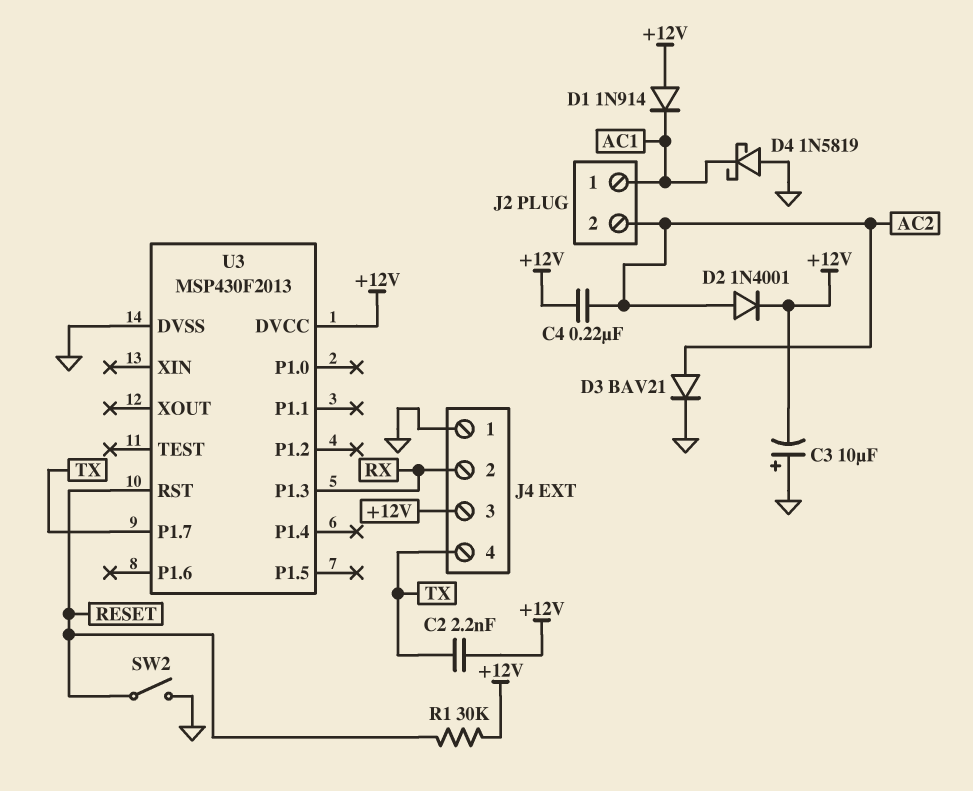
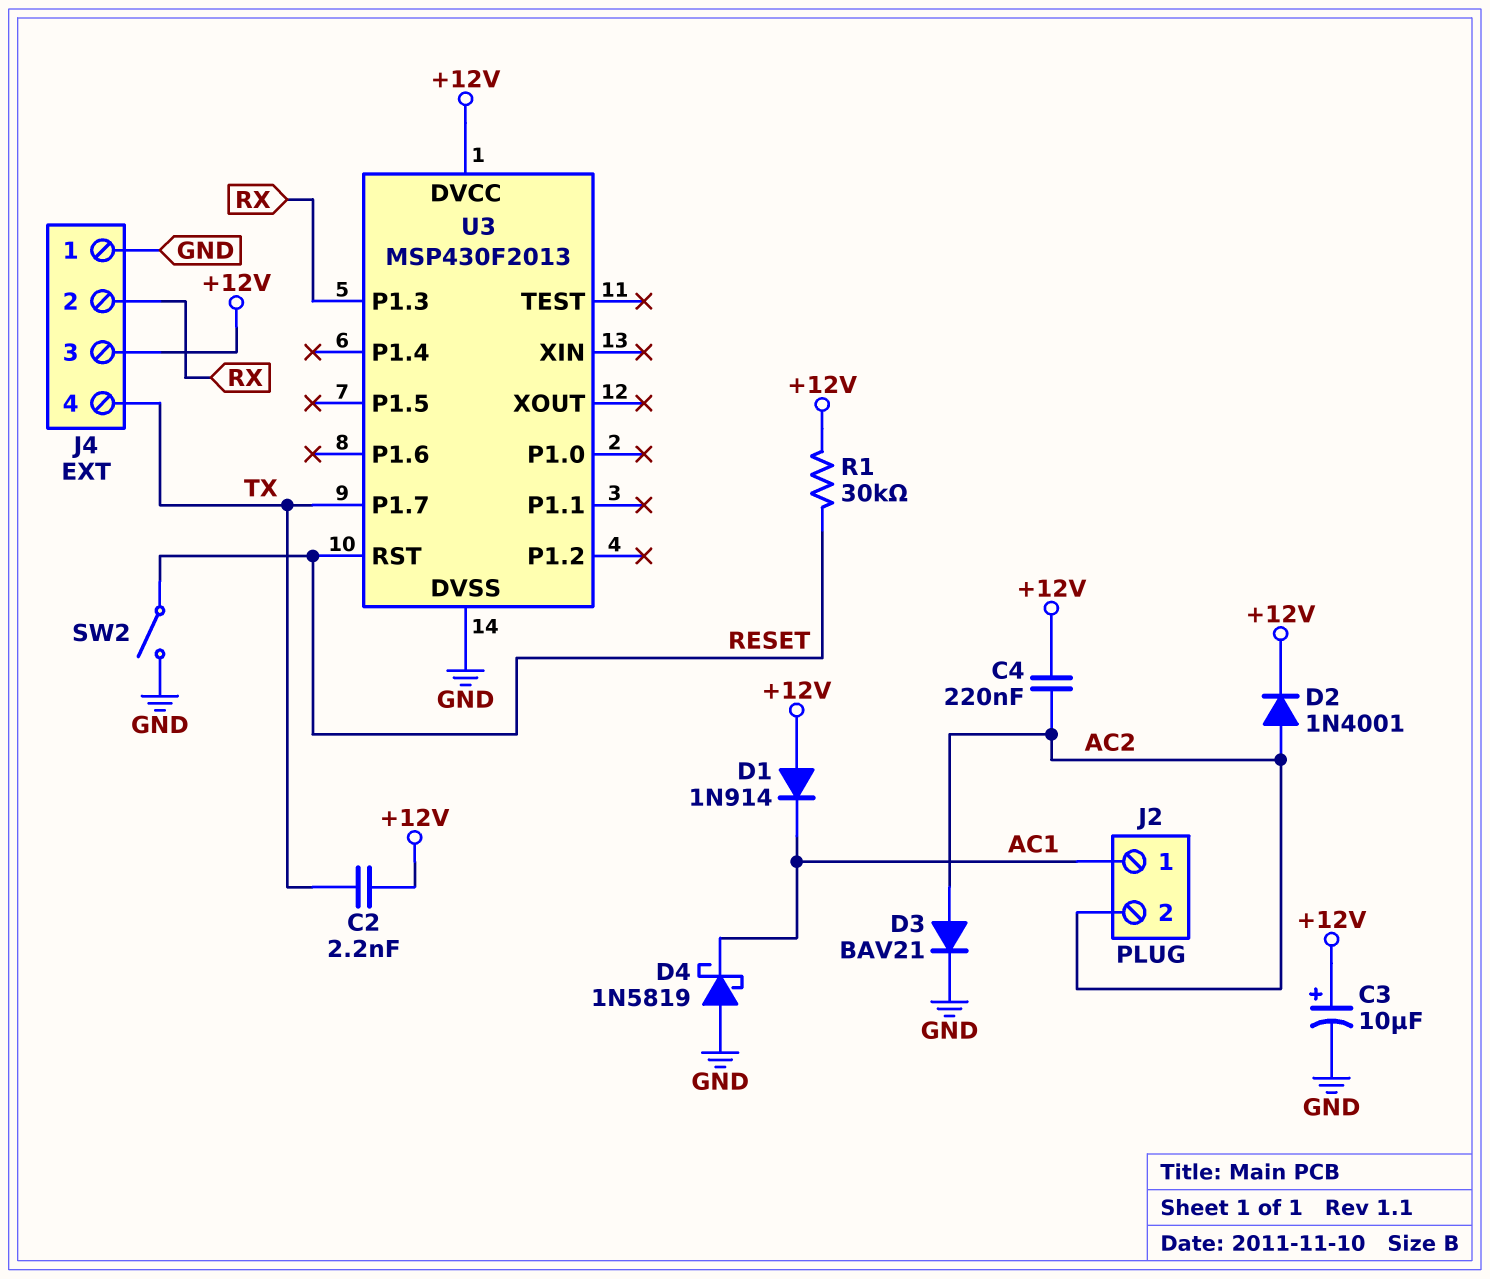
C3: 10uF (plus GND, minus +12V) -> 10uF (plus +12V, minus GND)

